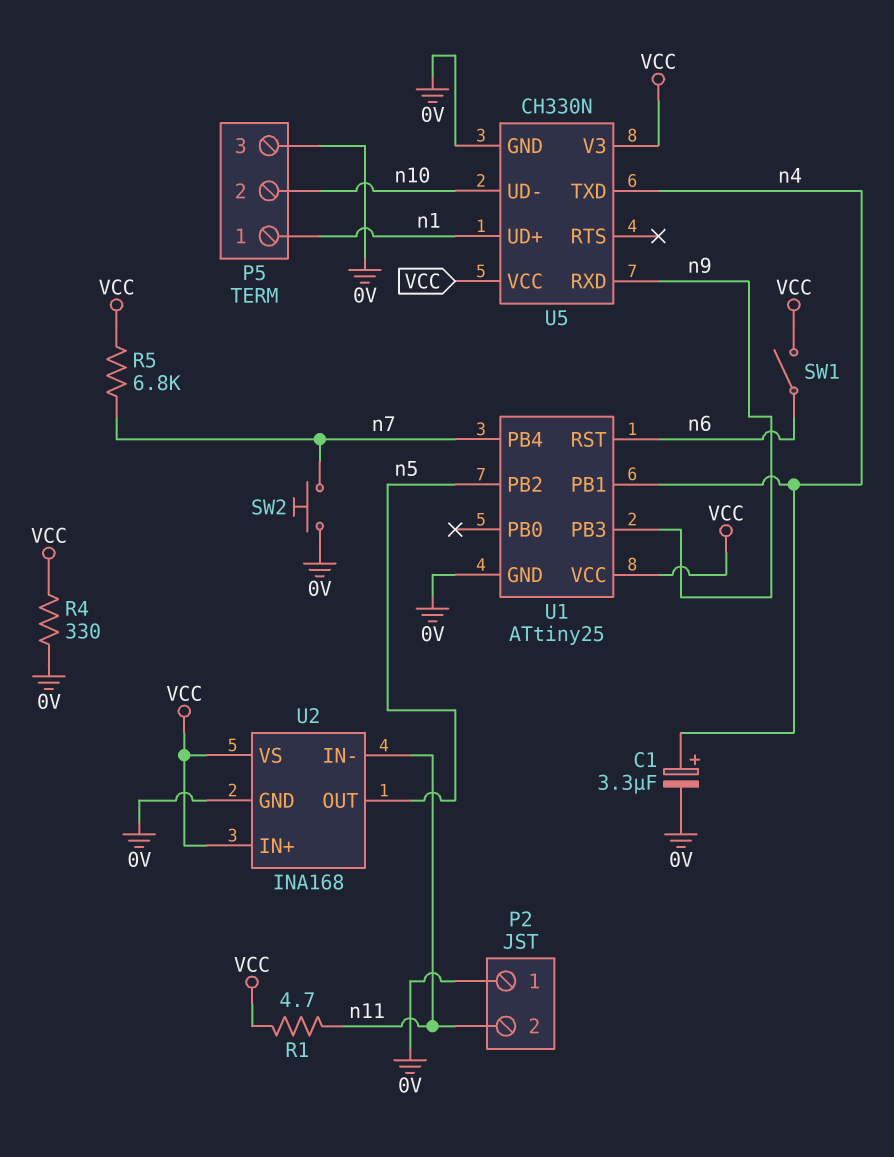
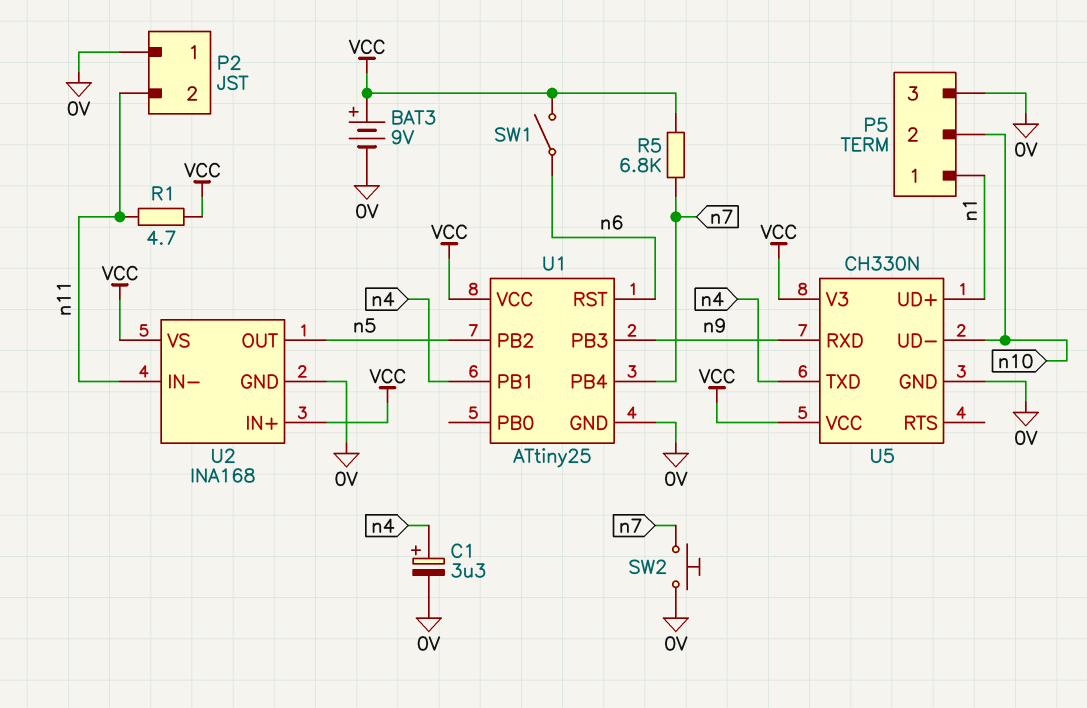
BAT3: none -> 9V (plus VCC, minus 0V)
R4: 330 (0V, VCC) -> none

